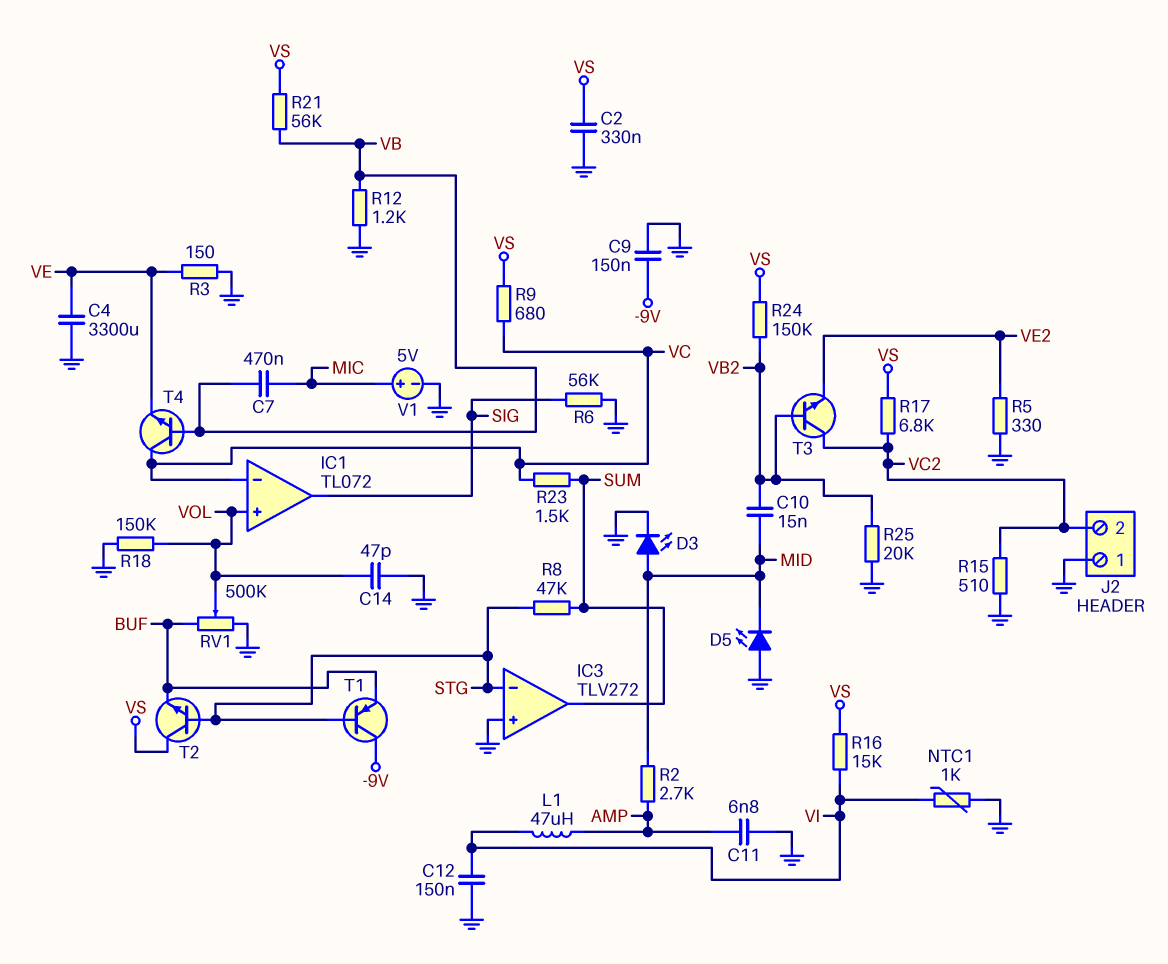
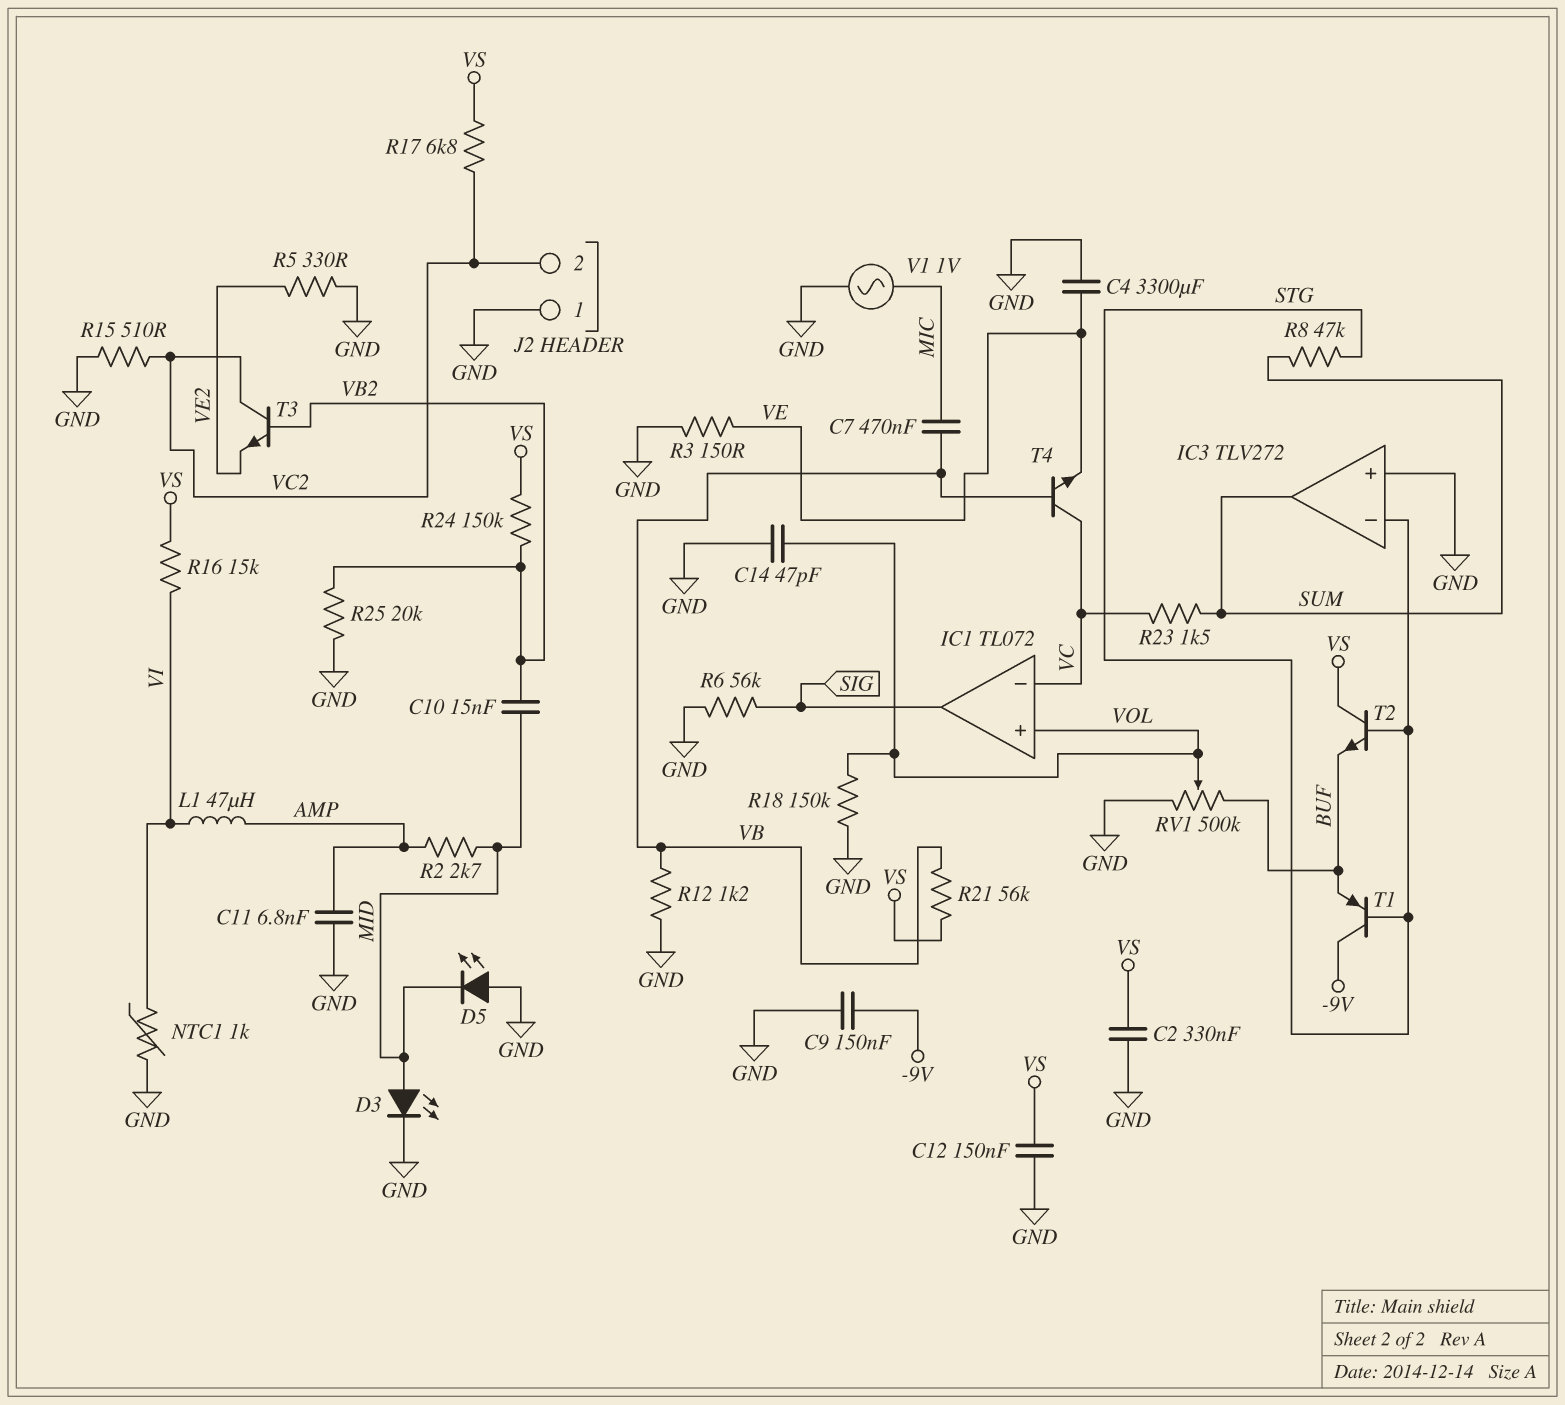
C12: 150nF (GND, VI) -> 150nF (GND, VS)
R9: 680 (VC, VS) -> none
V1: 5V (plus MIC, minus GND) -> AC 1V (GND, MIC)

